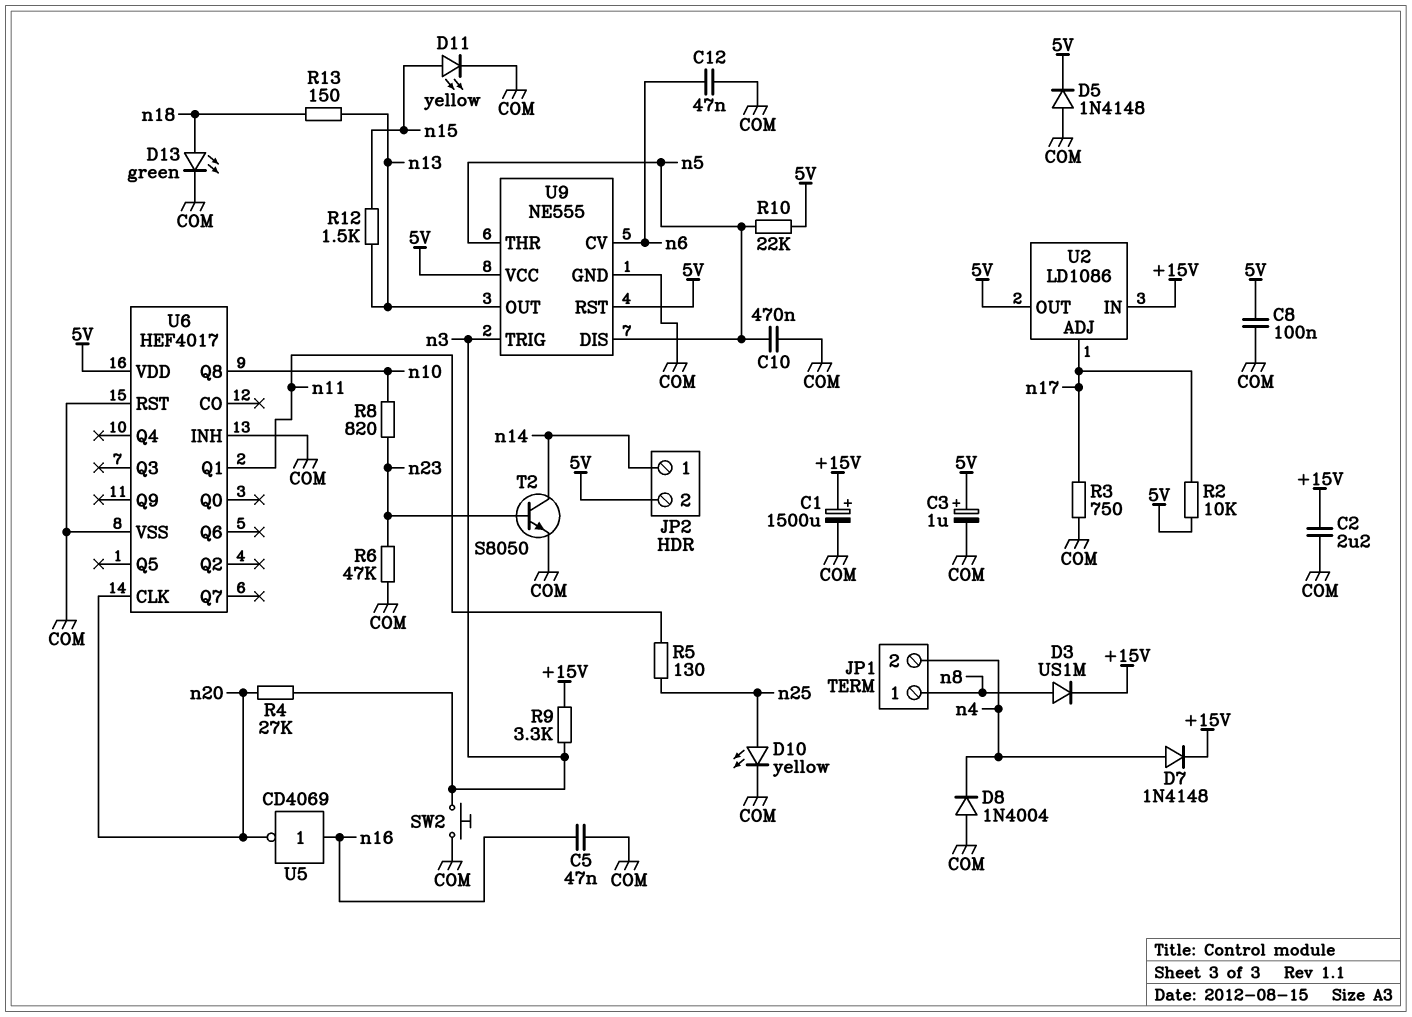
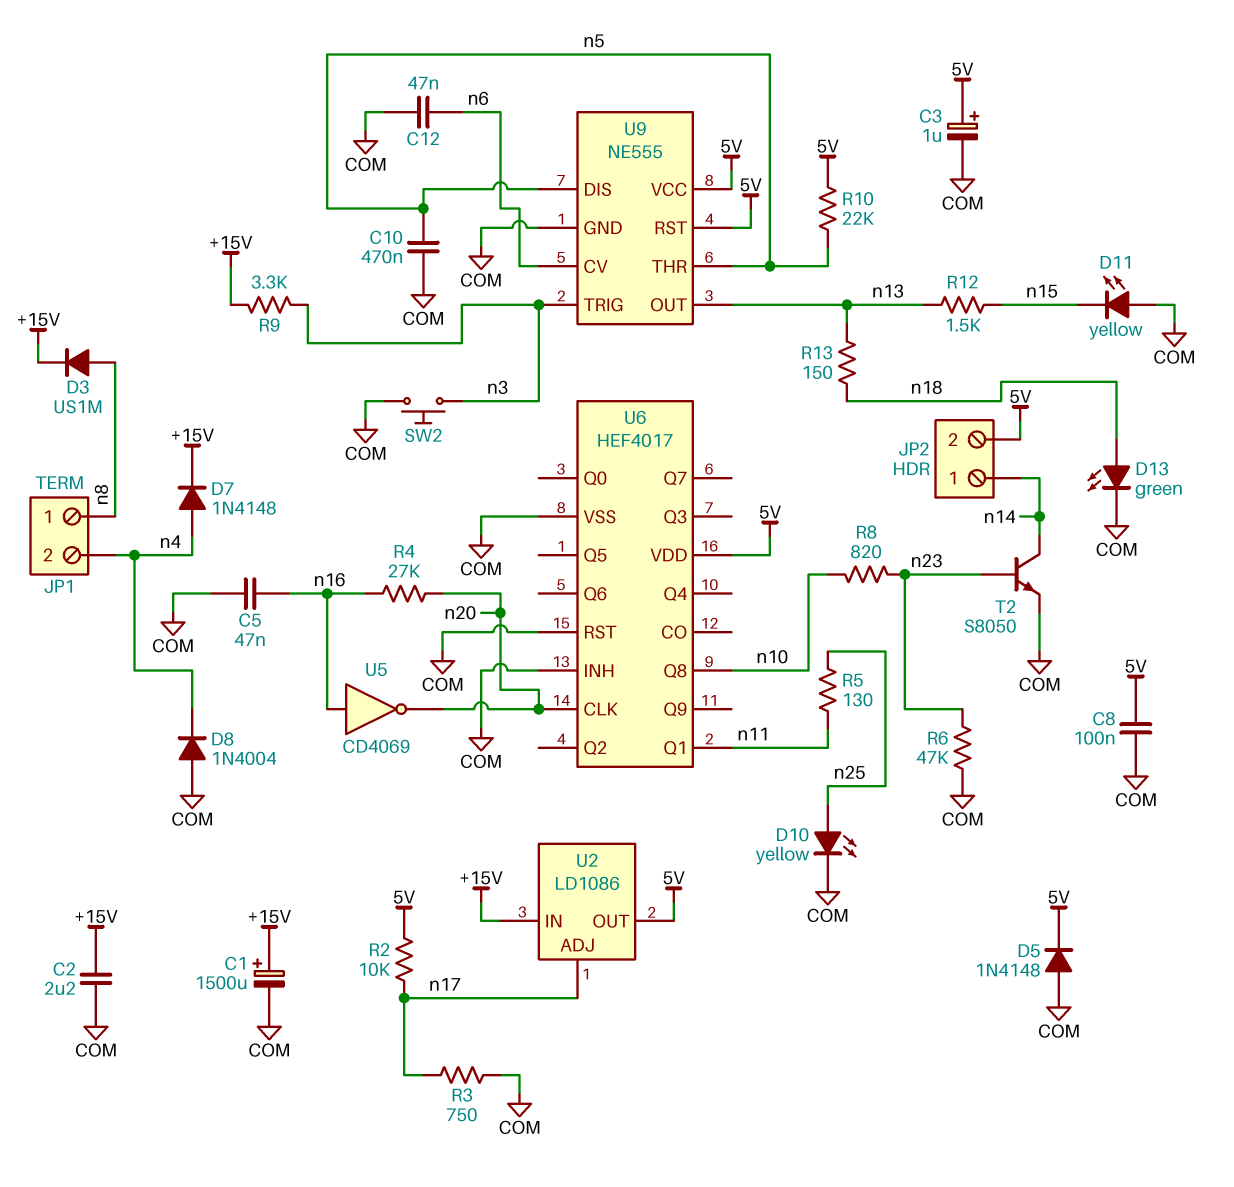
D11: LED yellow (A n15, K COM) -> LED yellow (A COM, K n15)
R4: 27k (n3, n20) -> 27k (n16, n20)

